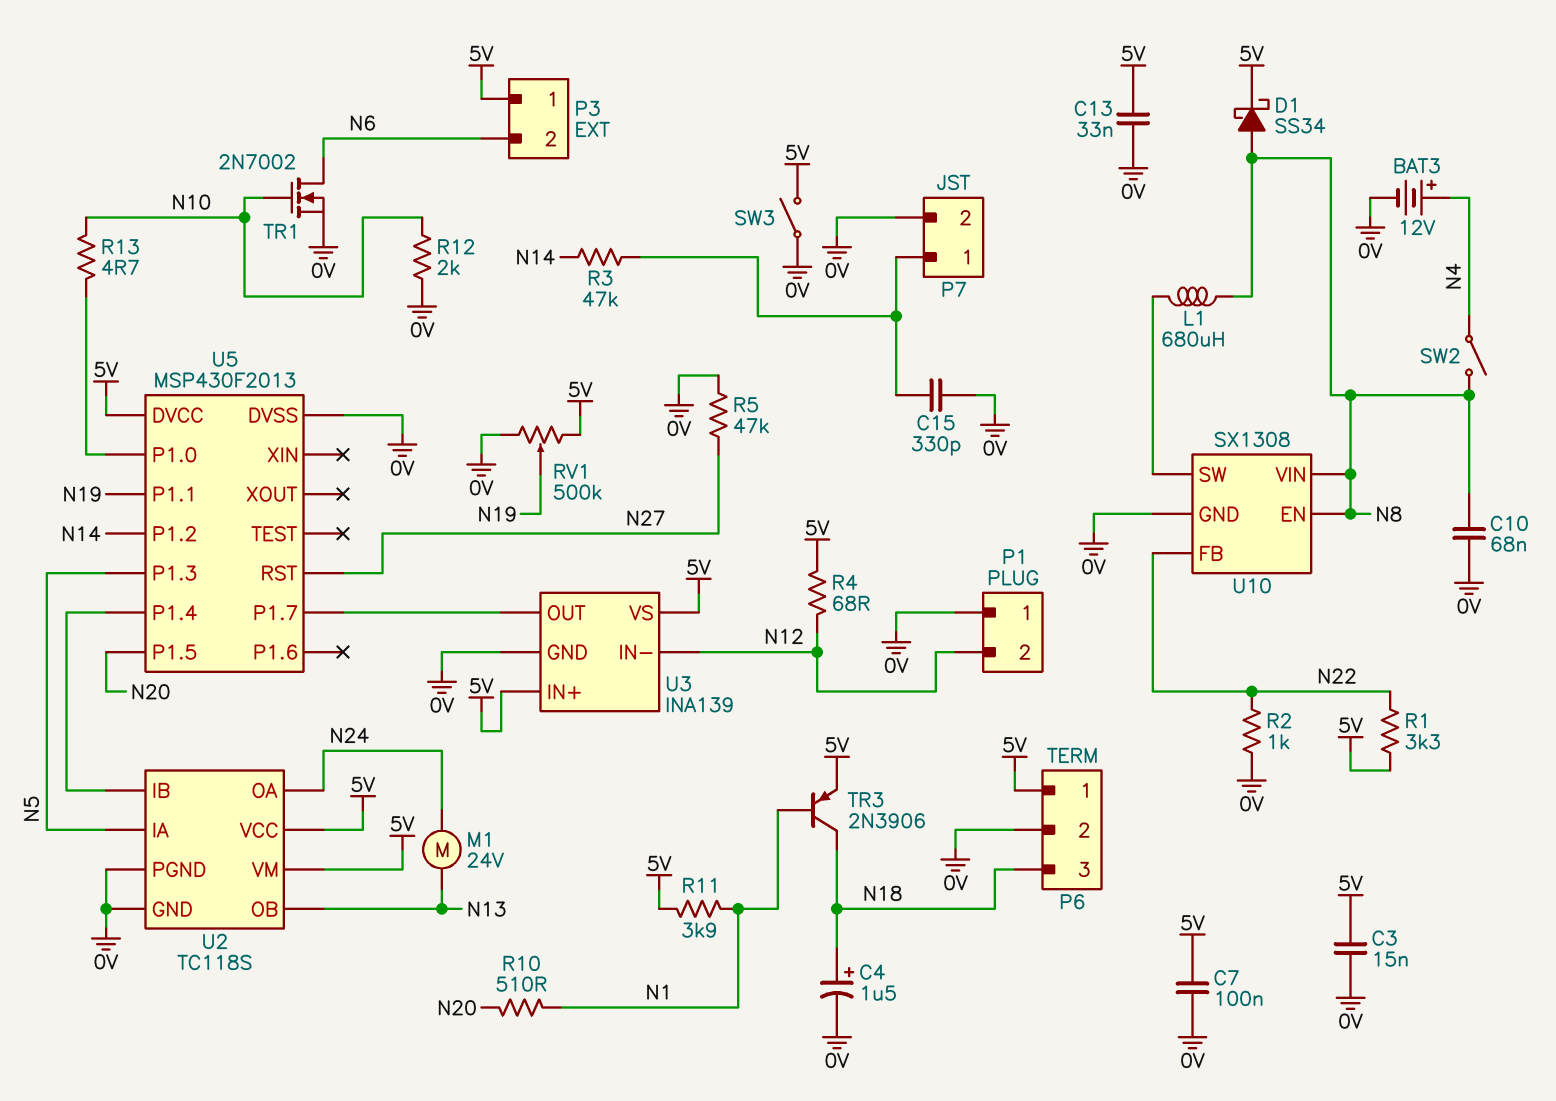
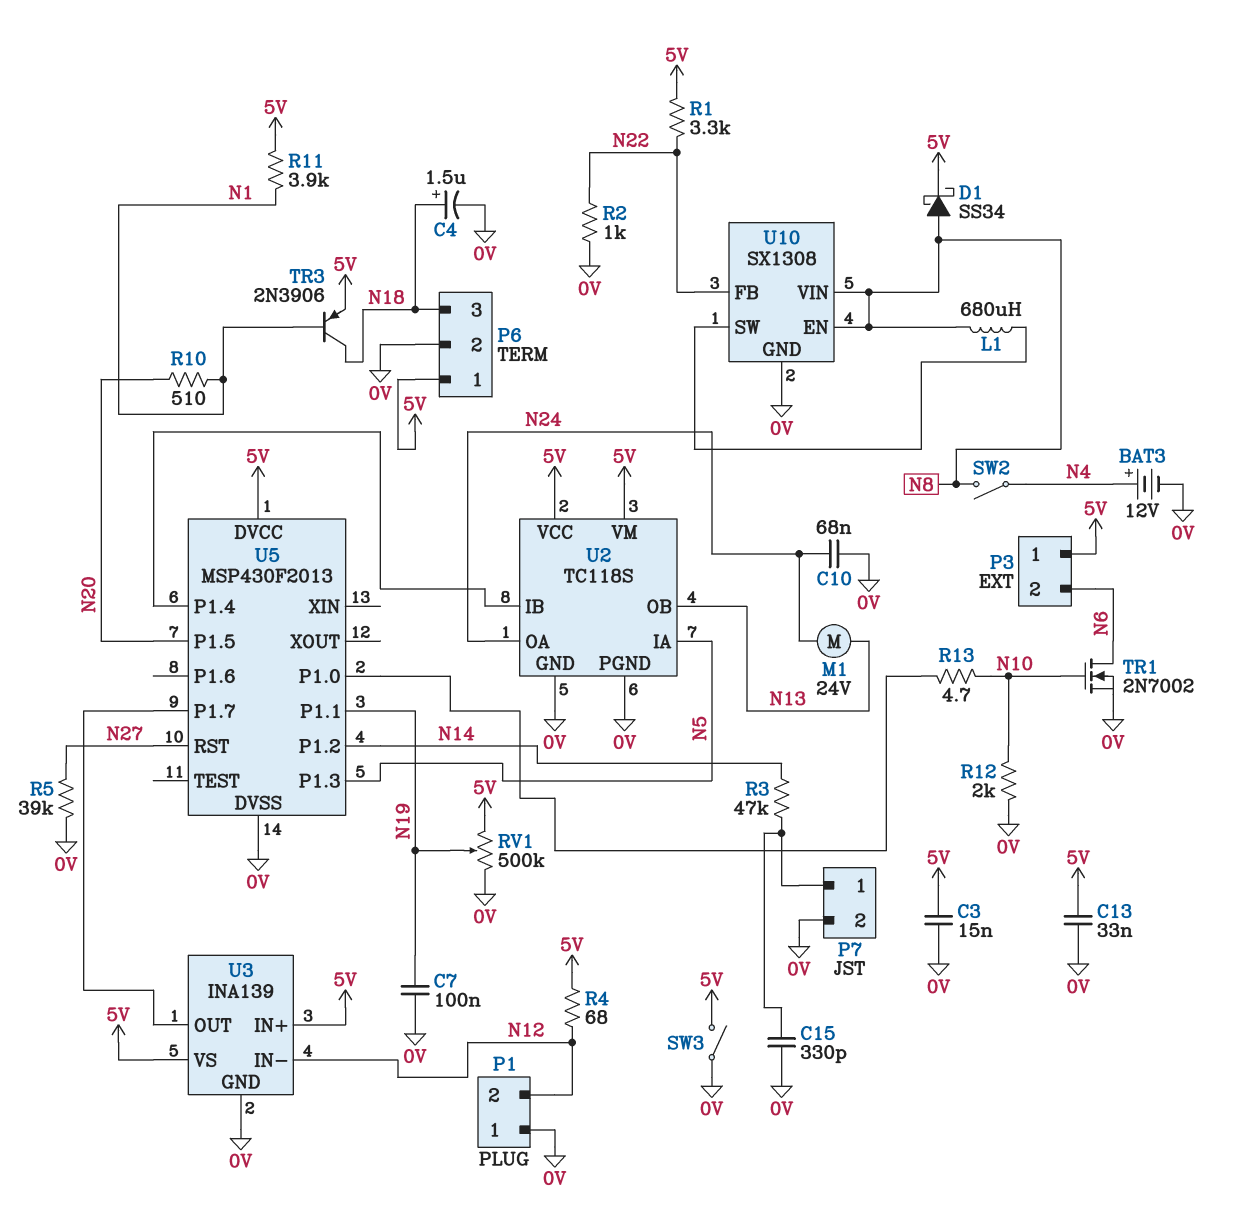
C7: 100nF (0V, 5V) -> 100nF (0V, N19)
C10: 68nF (0V, N8) -> 68nF (0V, N24)
R5: 47k (0V, N27) -> 39k (0V, N27)

